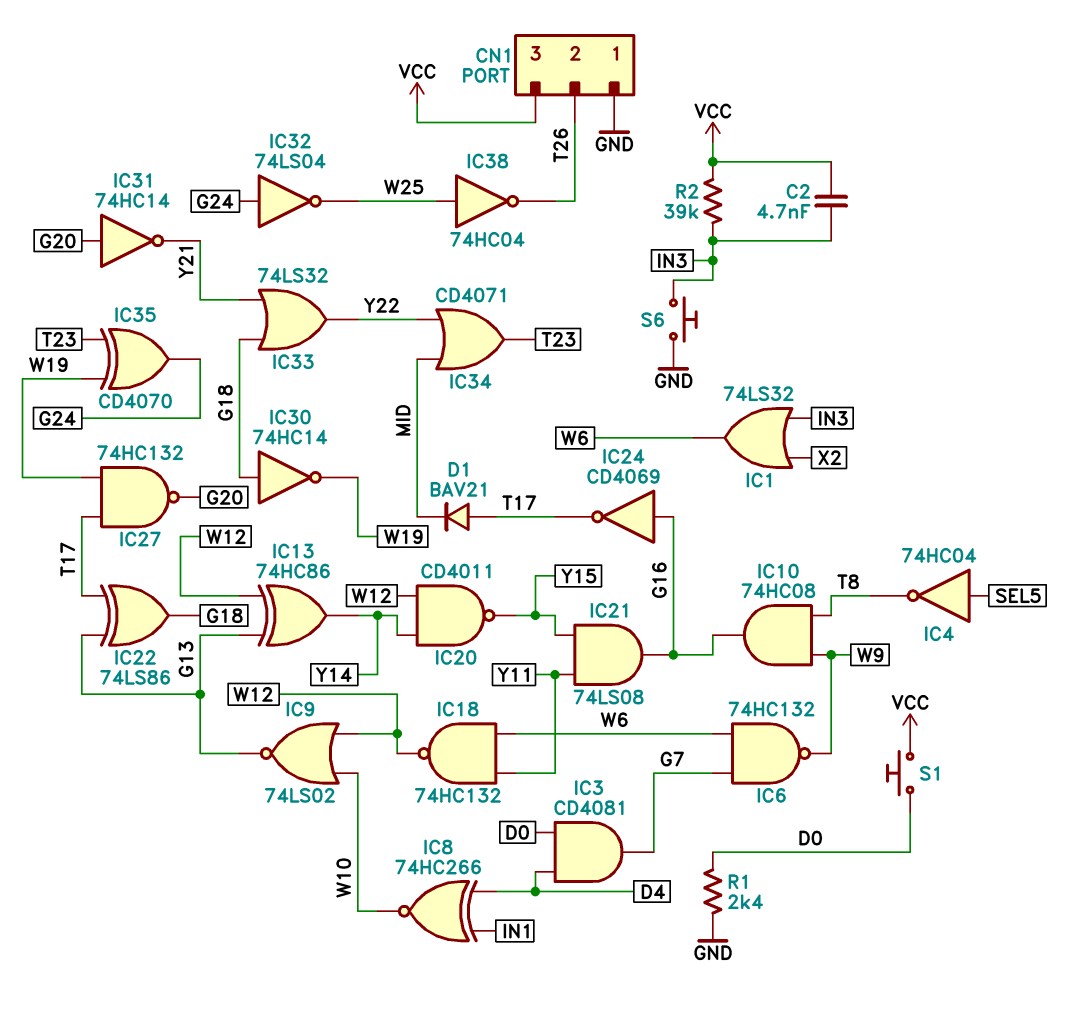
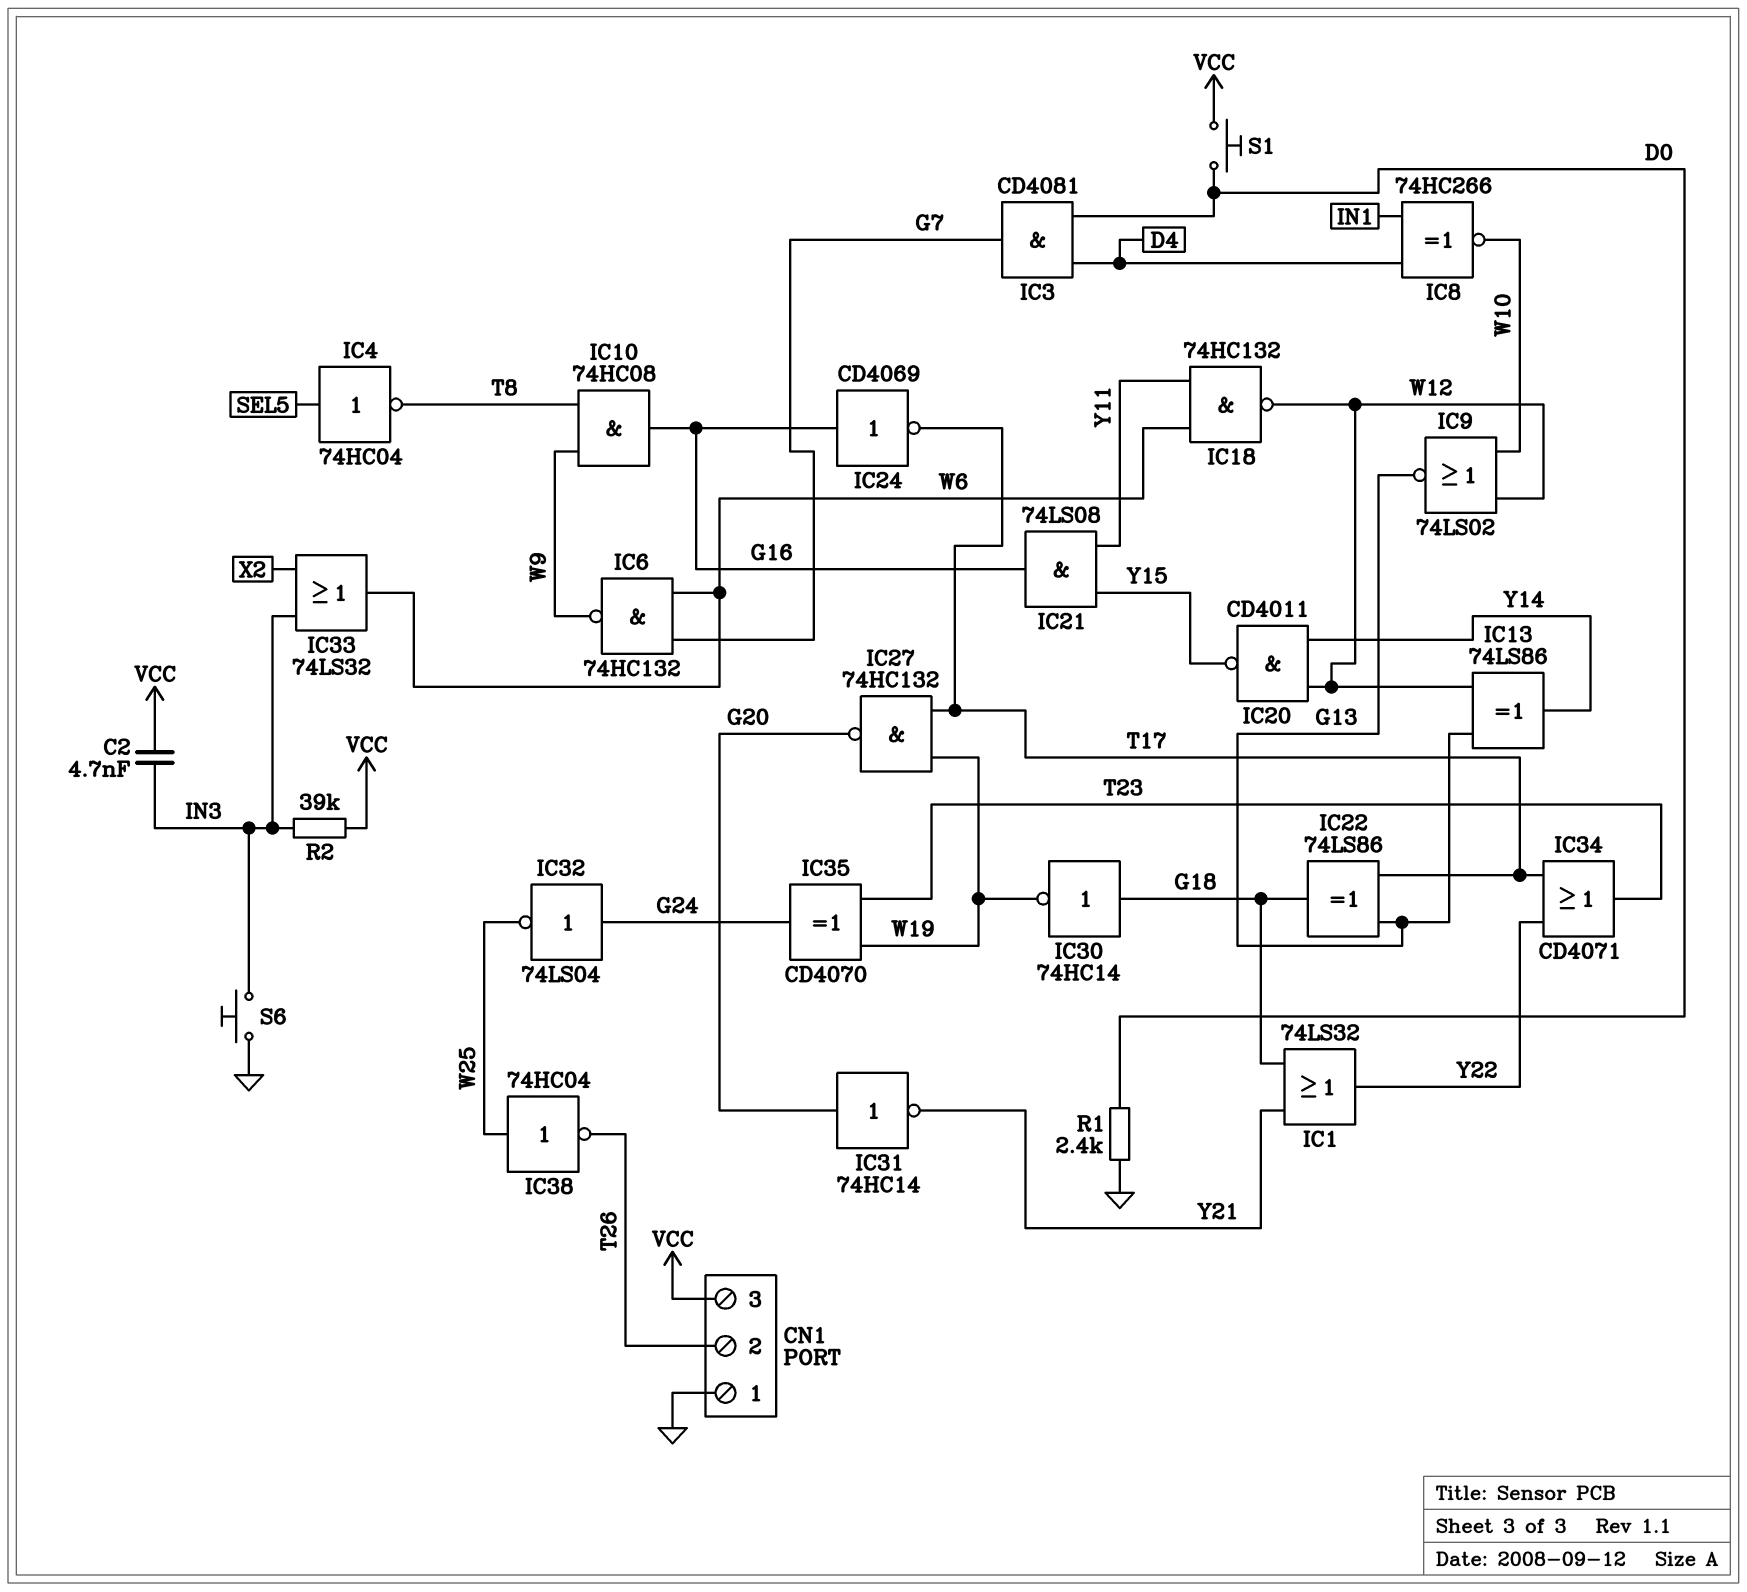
D1: diode BAV21 (A T17, K MID) -> none
IC1: OR 74LS32 (in IN3, in X2, out W6) -> OR 74LS32 (in G18, in Y21, out Y22)
IC13: XOR 74HC86 (in G13, in W12, out Y14) -> XOR 74LS86 (in G13, in W12, out Y14)
IC33: OR 74LS32 (in G18, in Y21, out Y22) -> OR 74LS32 (in IN3, in X2, out W6)
IC34: OR CD4071 (in MID, in Y22, out T23) -> OR CD4071 (in T17, in Y22, out T23)

